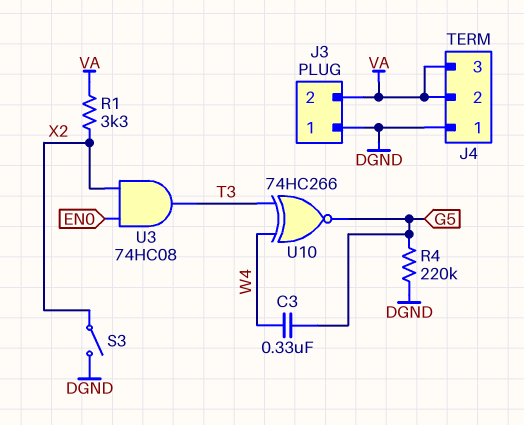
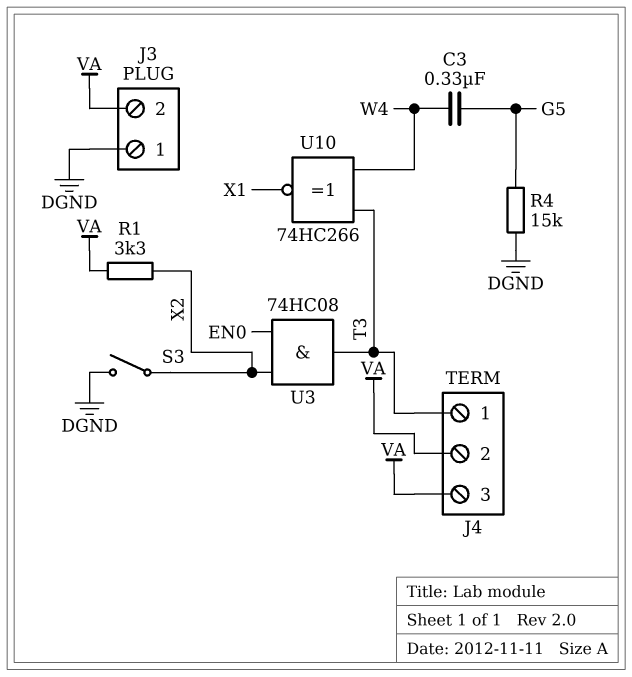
J4 pin 1: DGND -> T3
R4: 220k (DGND, G5) -> 15k (DGND, G5)
U10: XNOR 74HC266 (in T3, in W4, out G5) -> XNOR 74HC266 (in T3, in W4, out X1)

